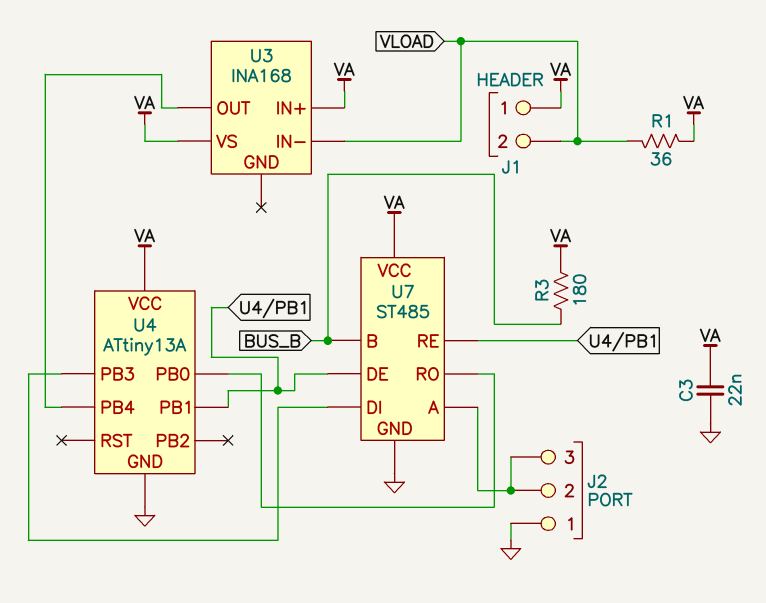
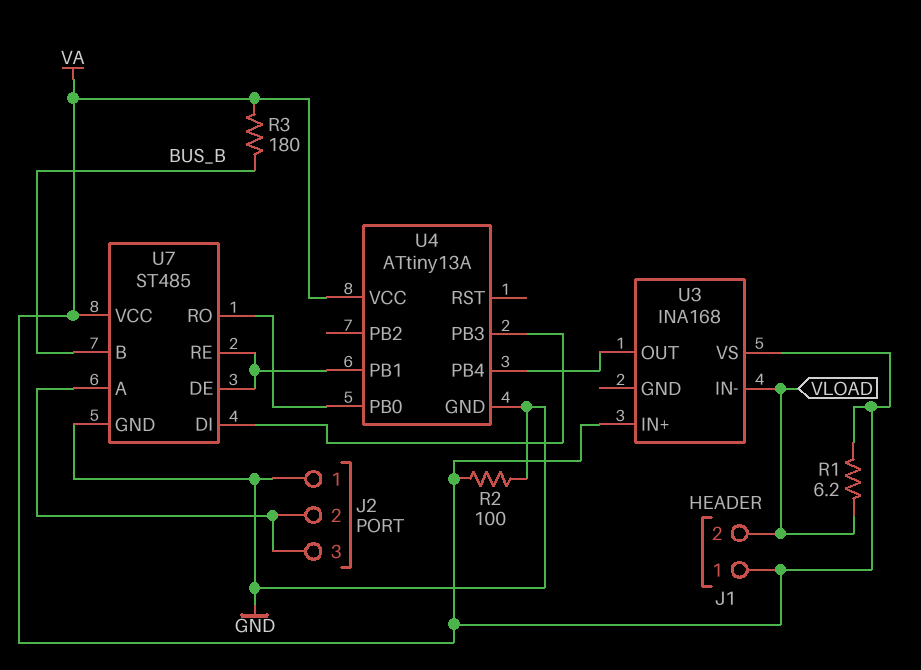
C3: 22nF (GND, VA) -> none
R1: 36 (VA, VLOAD) -> 6.2 (VA, VLOAD)
R2: none -> 100 (GND, VA)

